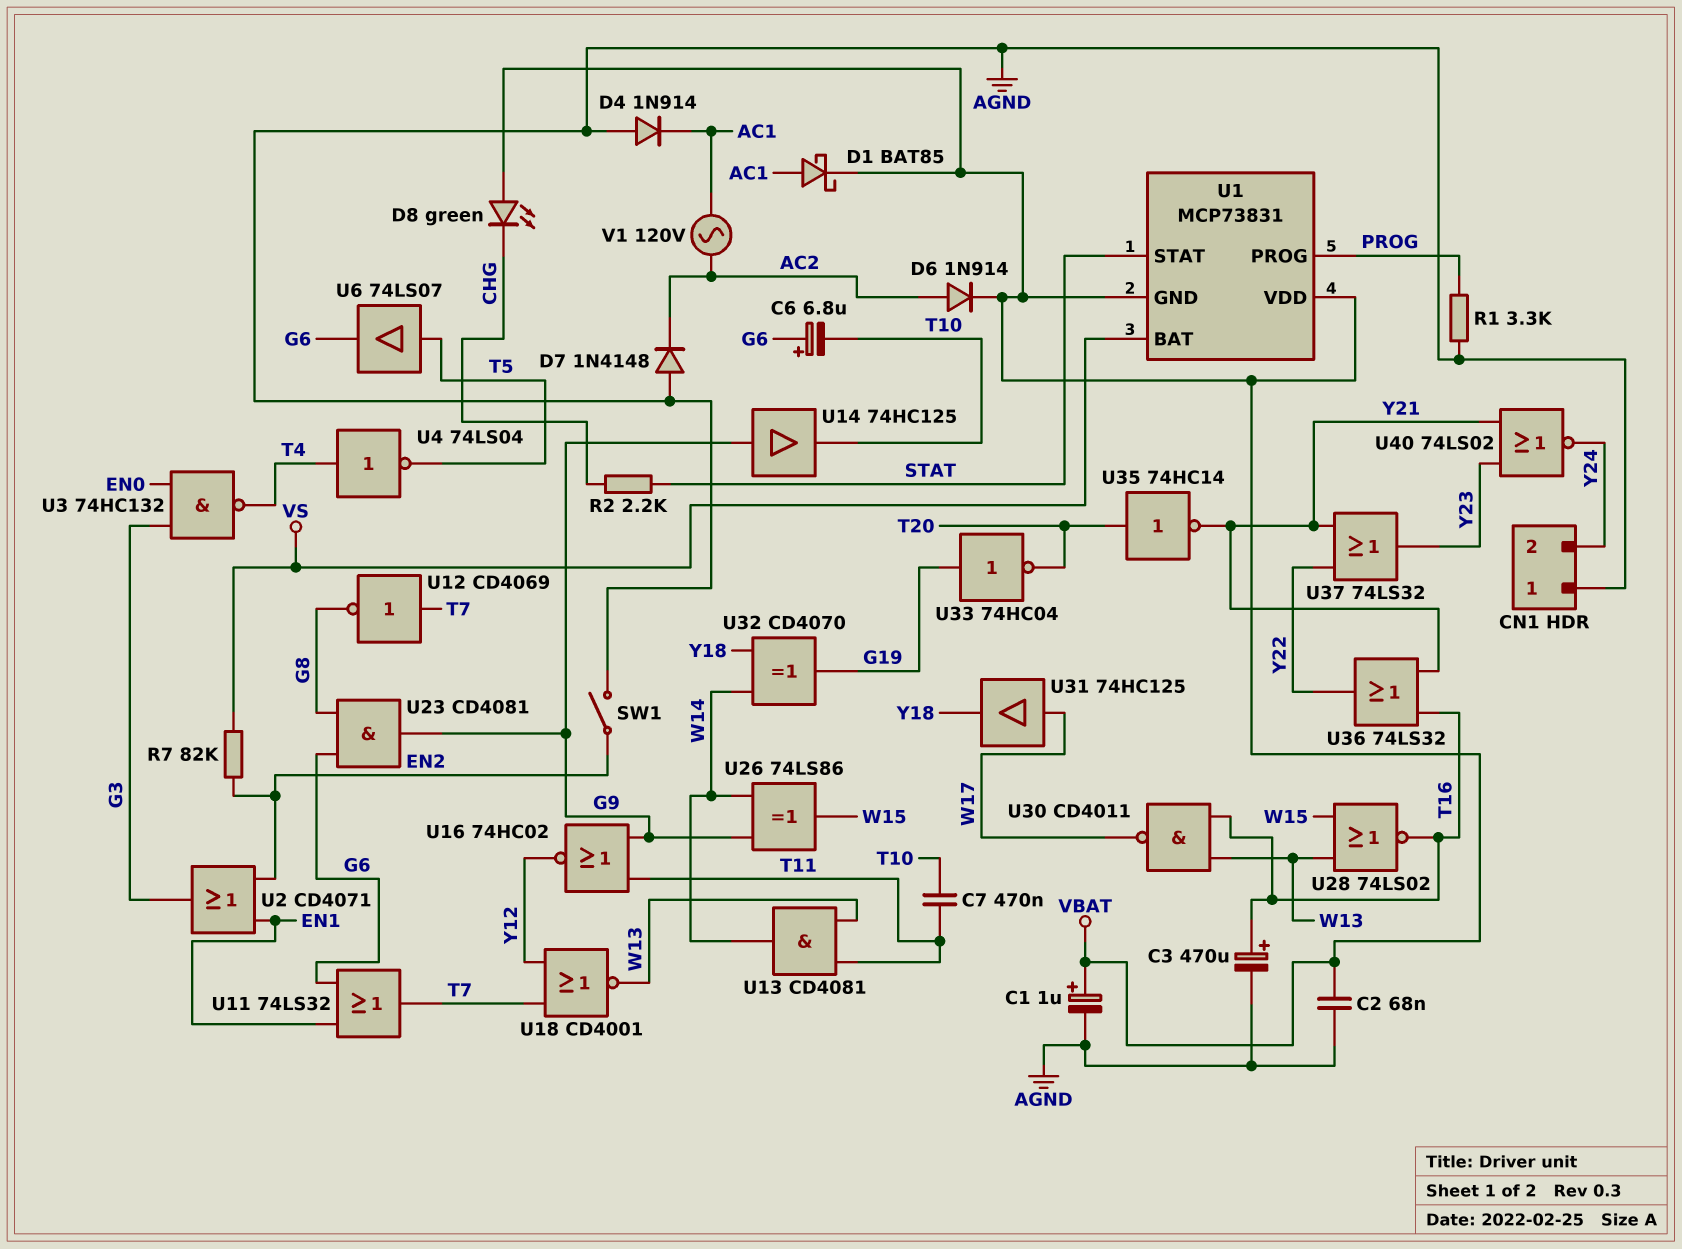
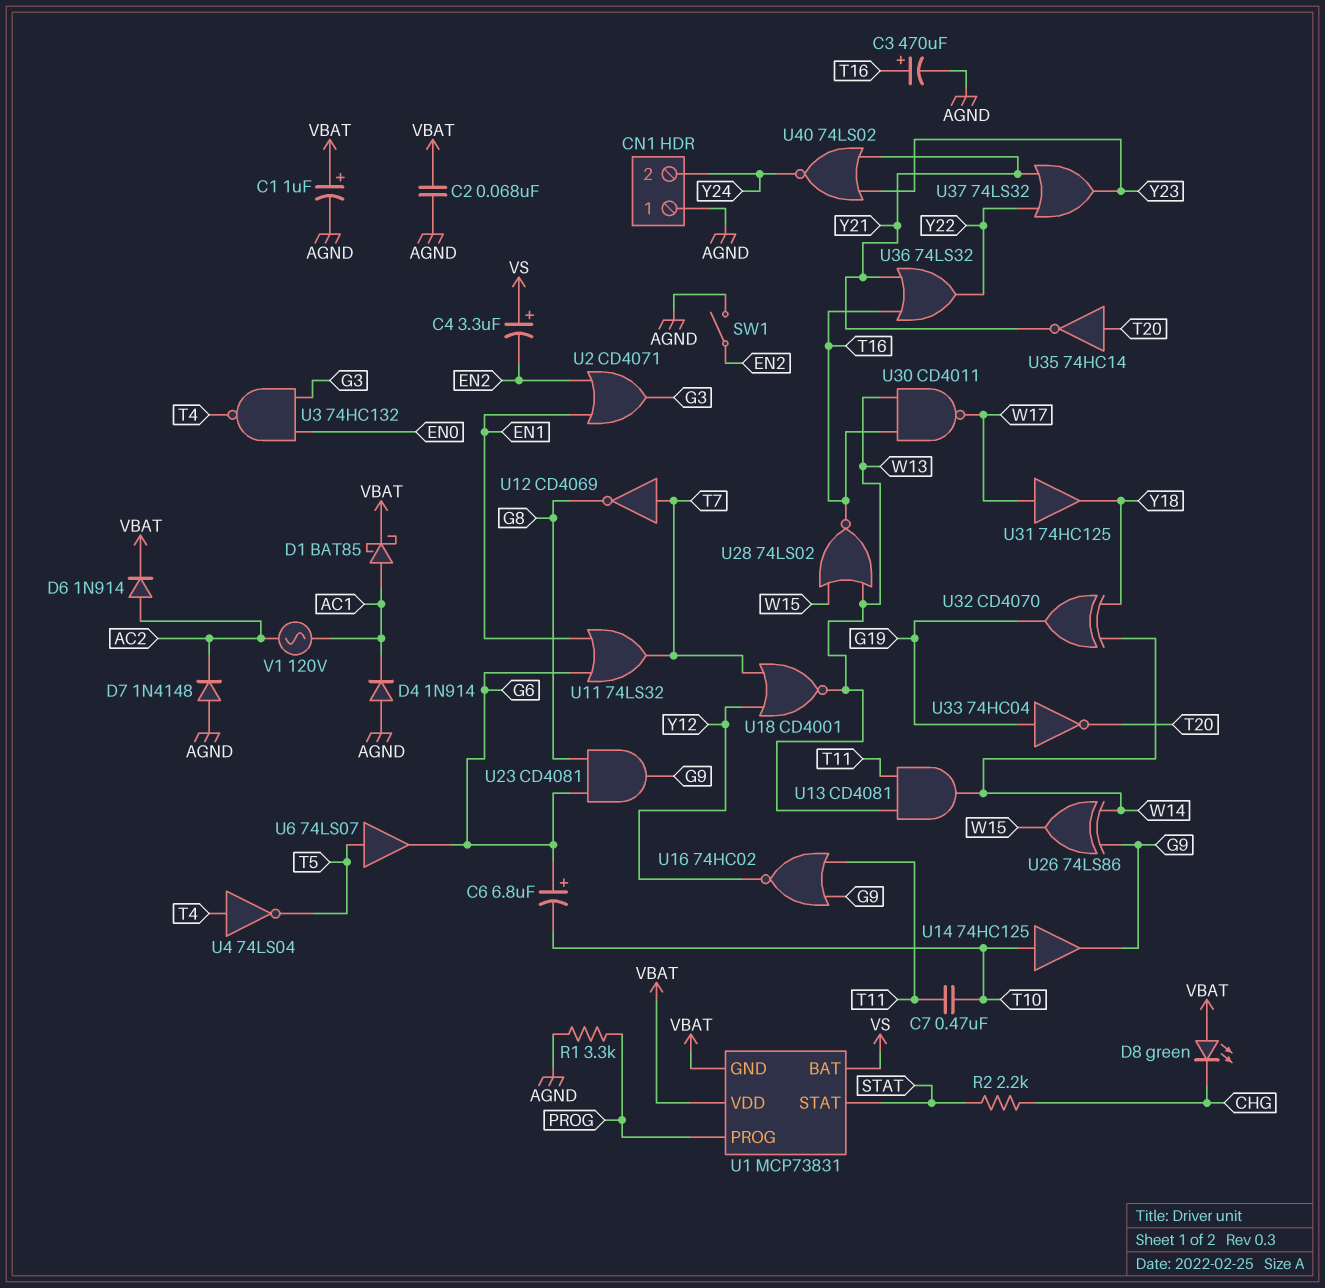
C4: none -> 3.3uF (plus VS, minus EN2)
R7: 82k (EN2, VS) -> none
U14: buffer 74HC125 (in G9, out T10) -> buffer 74HC125 (in T10, out G9)

